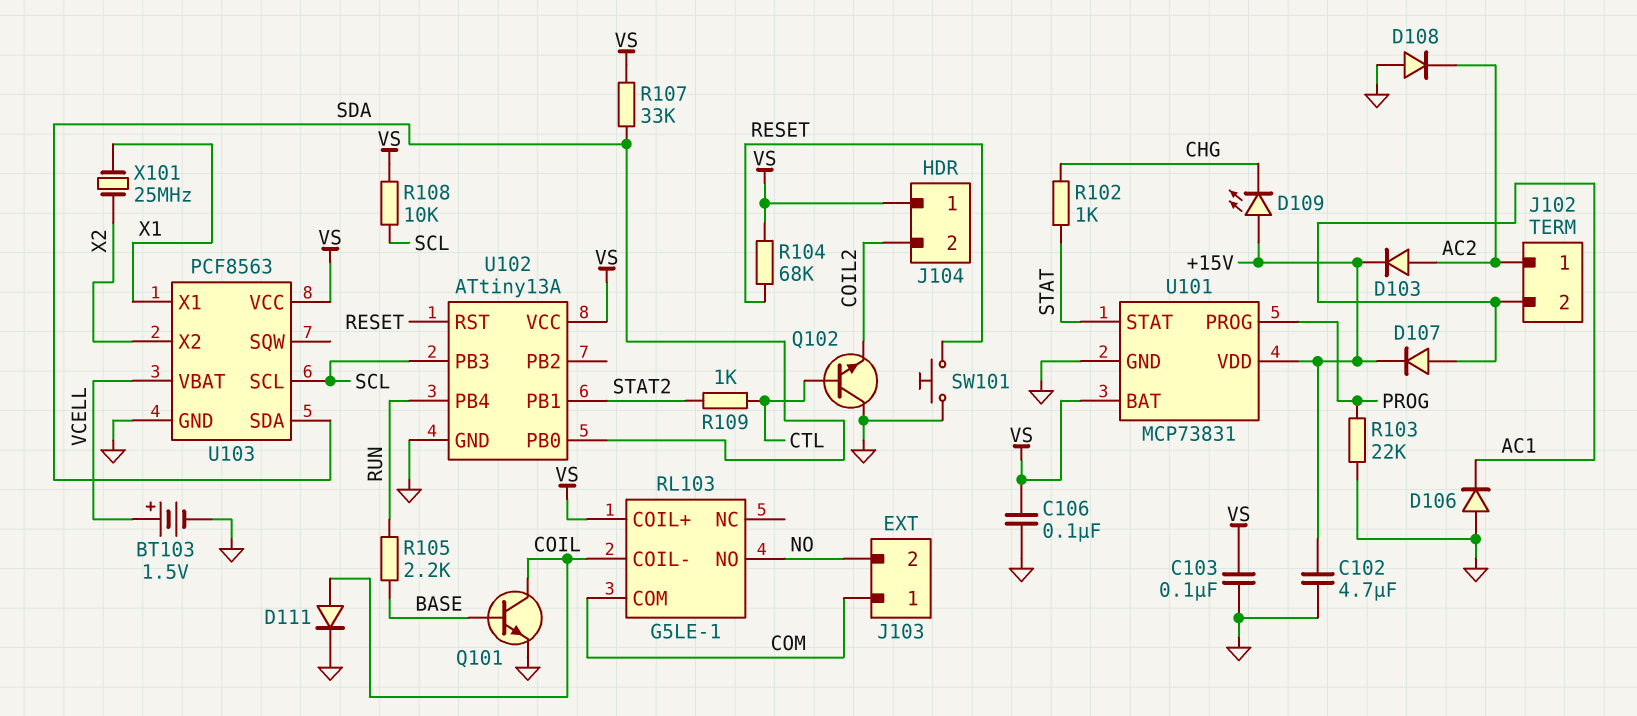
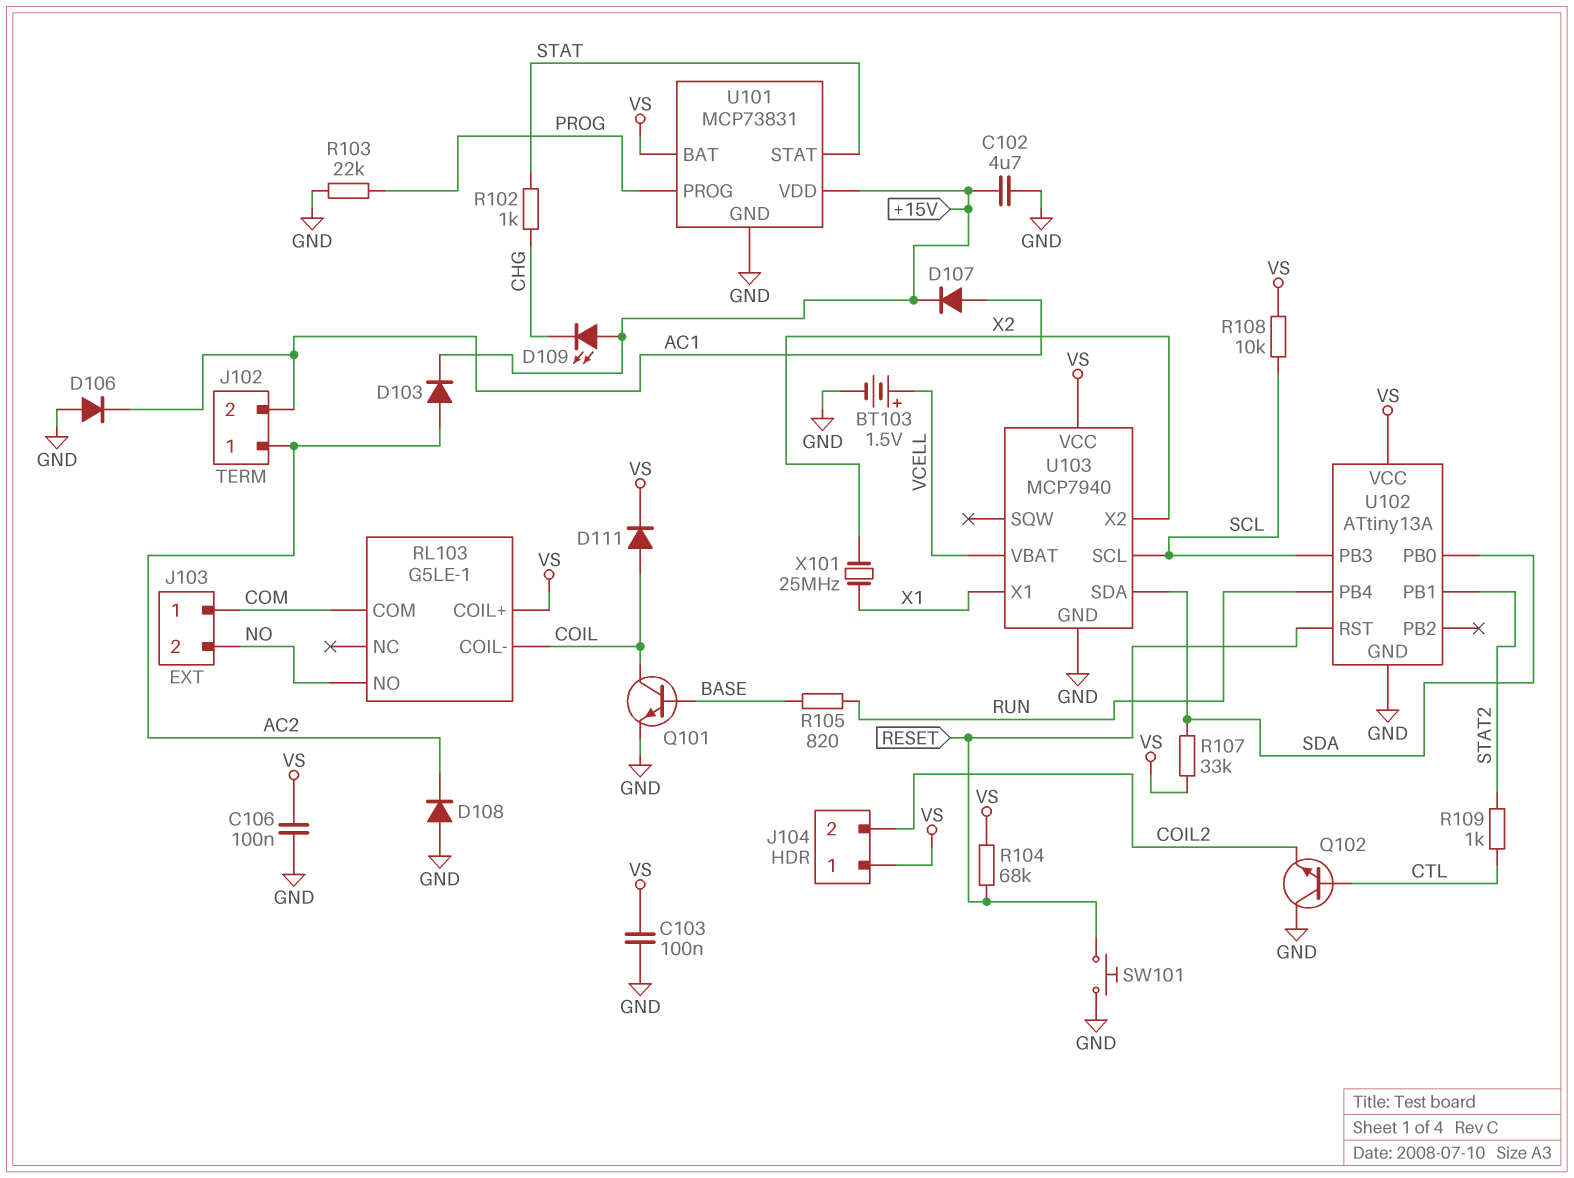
D111: diode (A COIL, K GND) -> diode (A COIL, K VS)
R105: 2.2k (BASE, RUN) -> 820 (BASE, RUN)
U103: PCF8563 -> MCP7940

